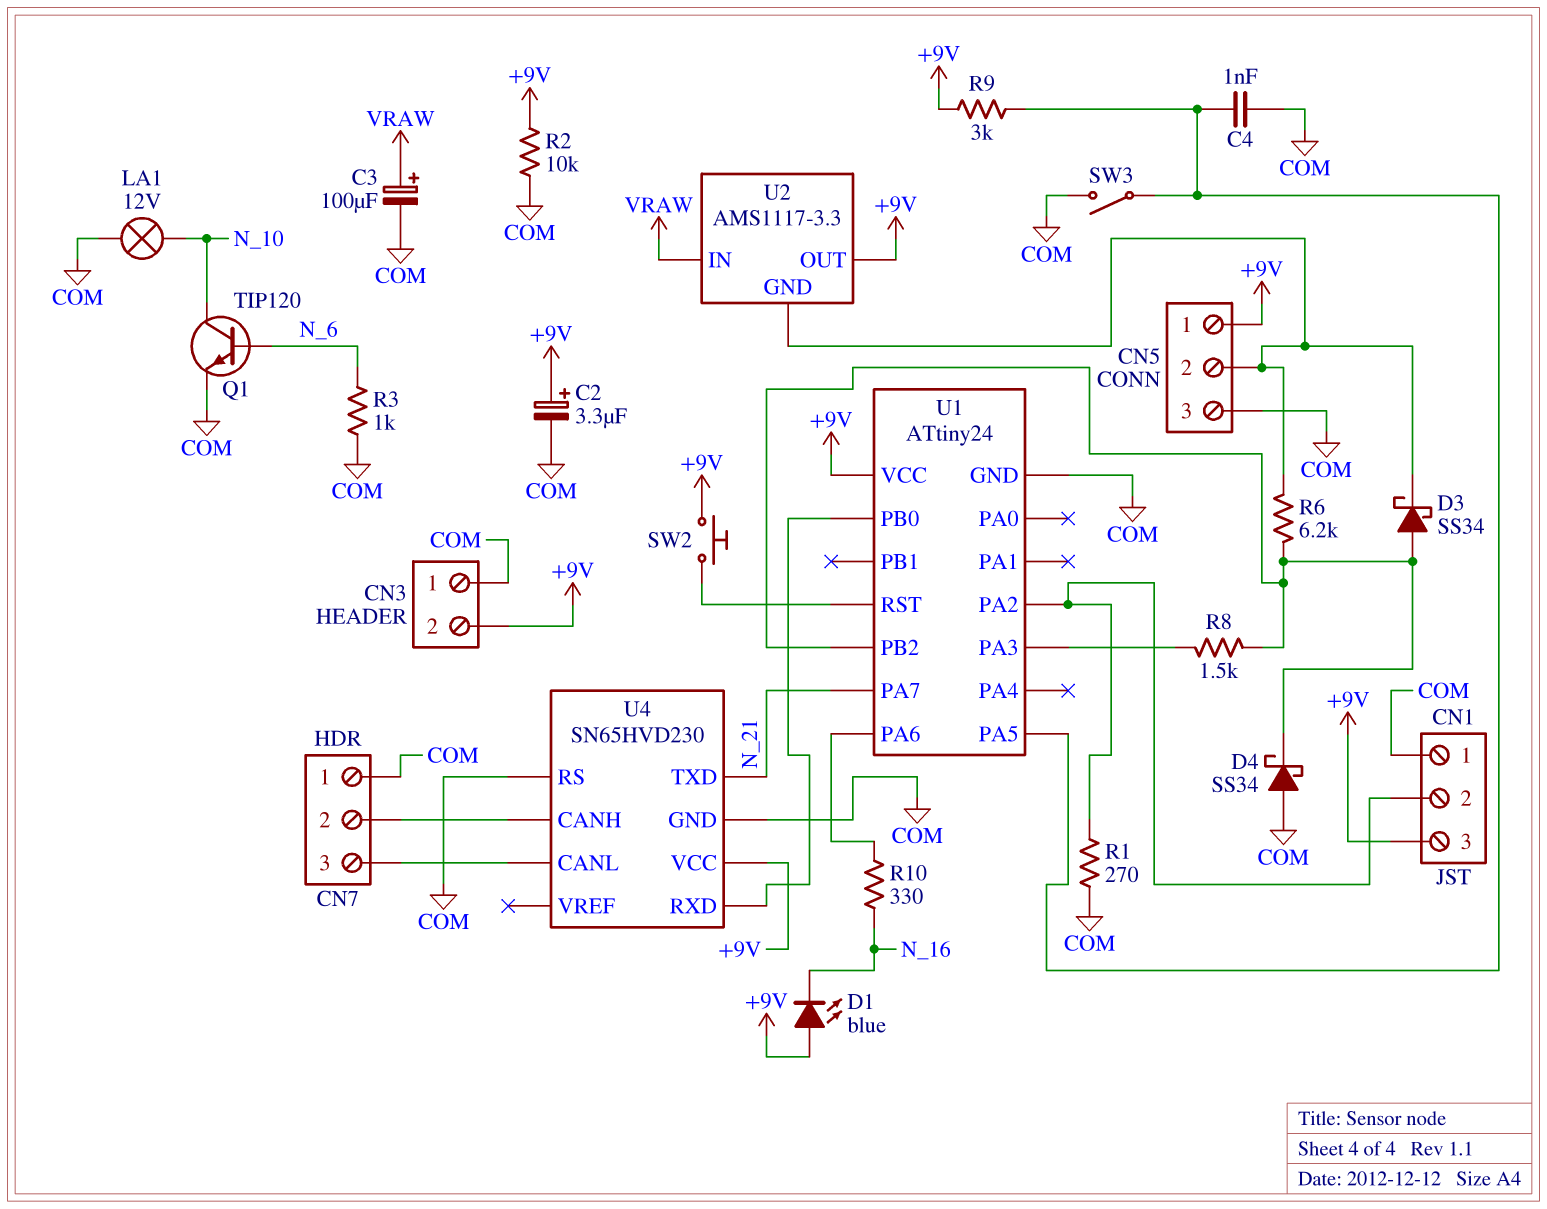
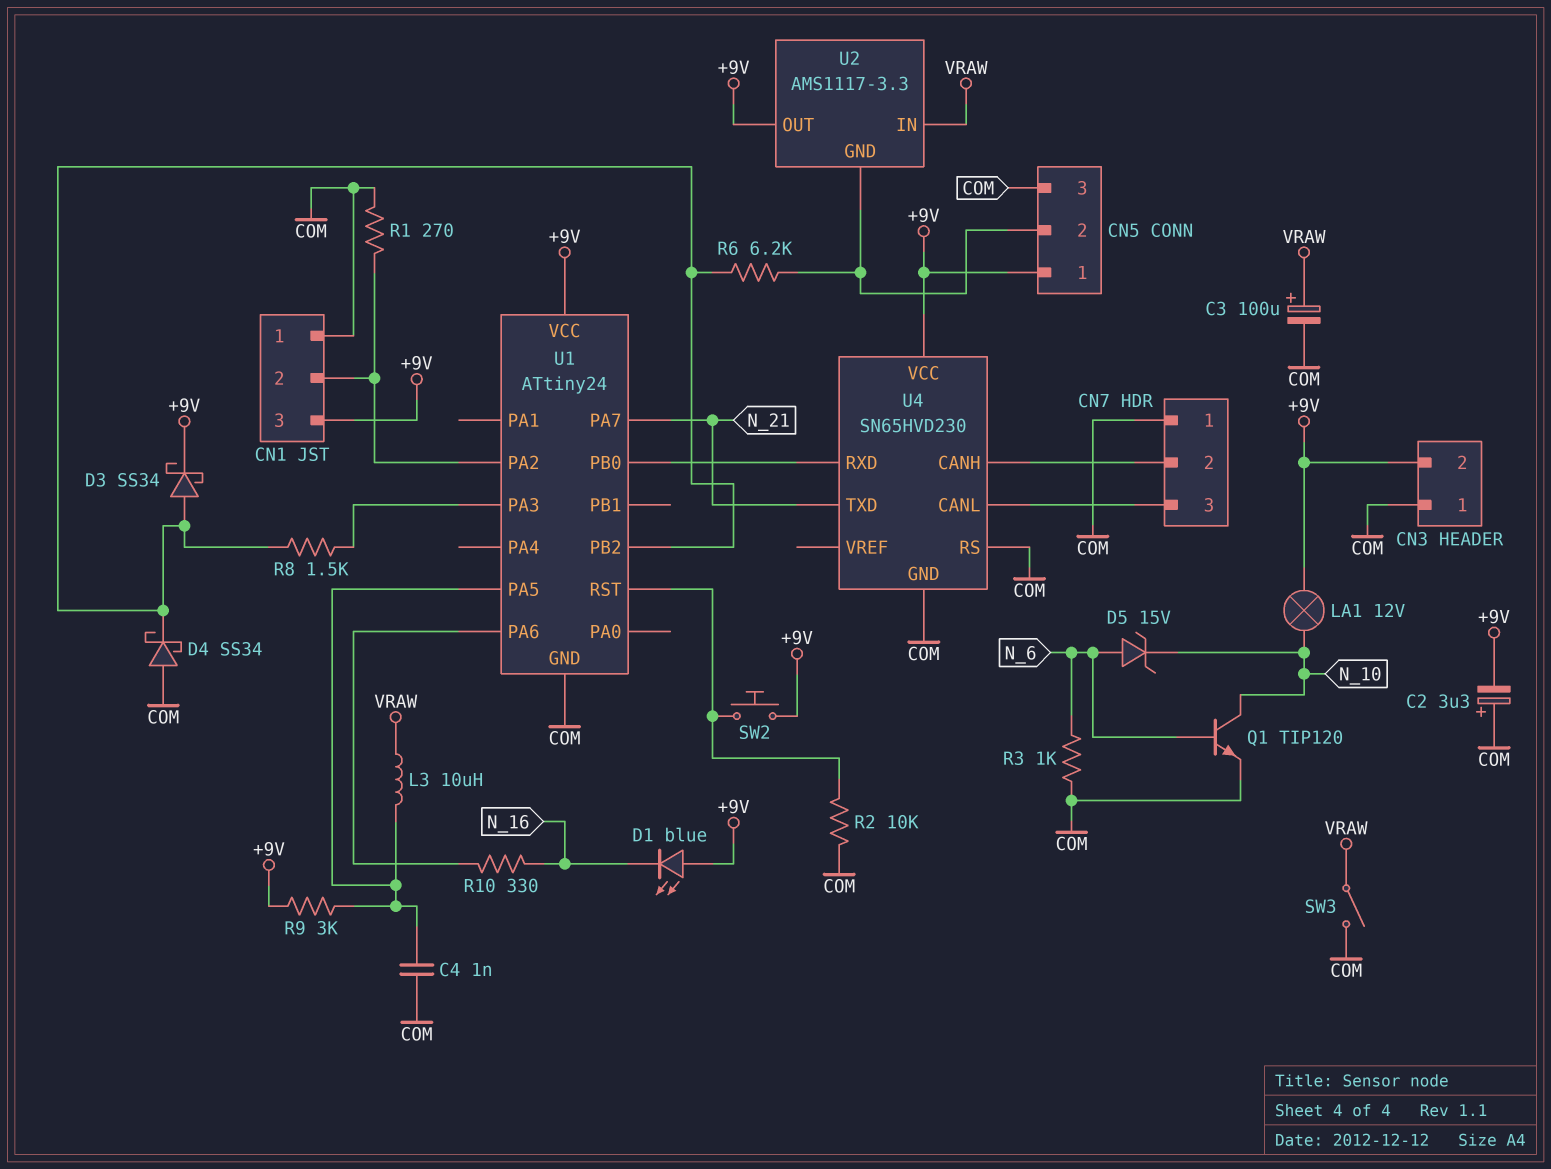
C2: 3.3uF (plus +9V, minus COM) -> 3.3uF (plus COM, minus +9V)
D3: schottky SS34 (A U1/PB2, K CN5/2) -> schottky SS34 (A U1/PB2, K +9V)
D5: none -> zener 15V (A N_6, K N_10)
L3: none -> 10uH (U1/PA5, VRAW)
LA1: lamp 12V (COM, N_10) -> lamp 12V (+9V, N_10)
R2: 10k (+9V, COM) -> 10k (COM, U1/RST)
SW3: switch (COM, U1/PA5) -> switch (COM, VRAW)

